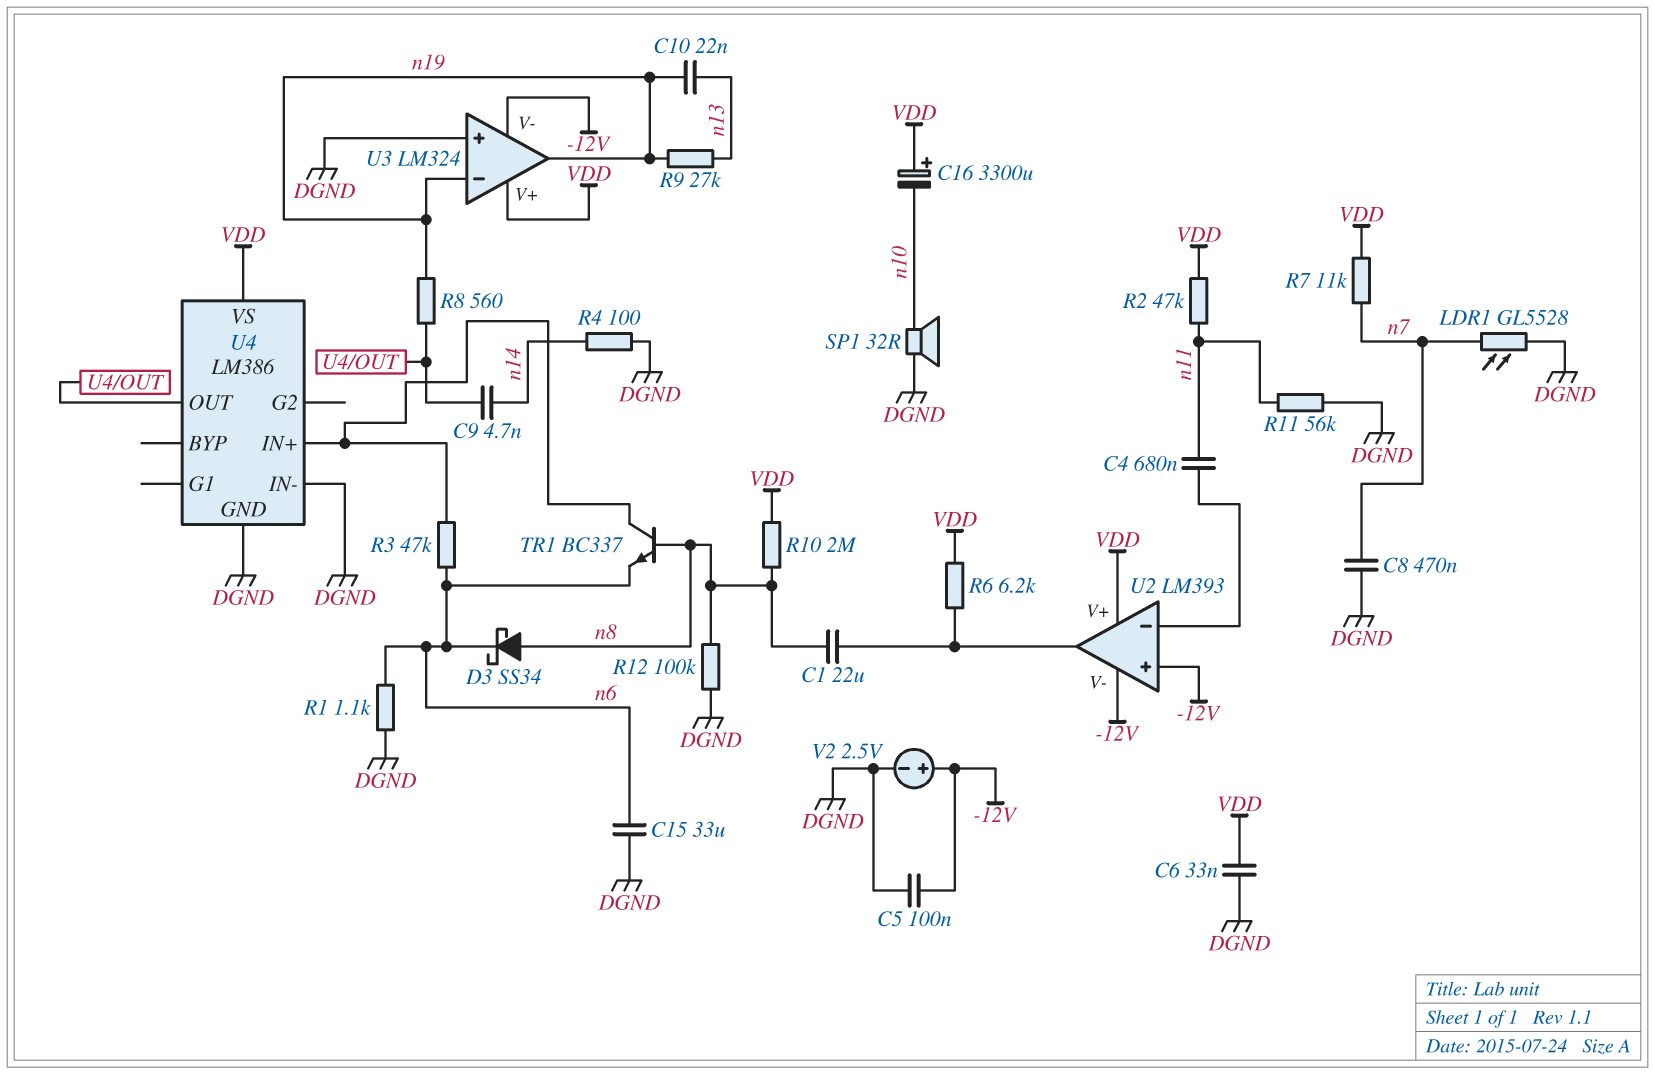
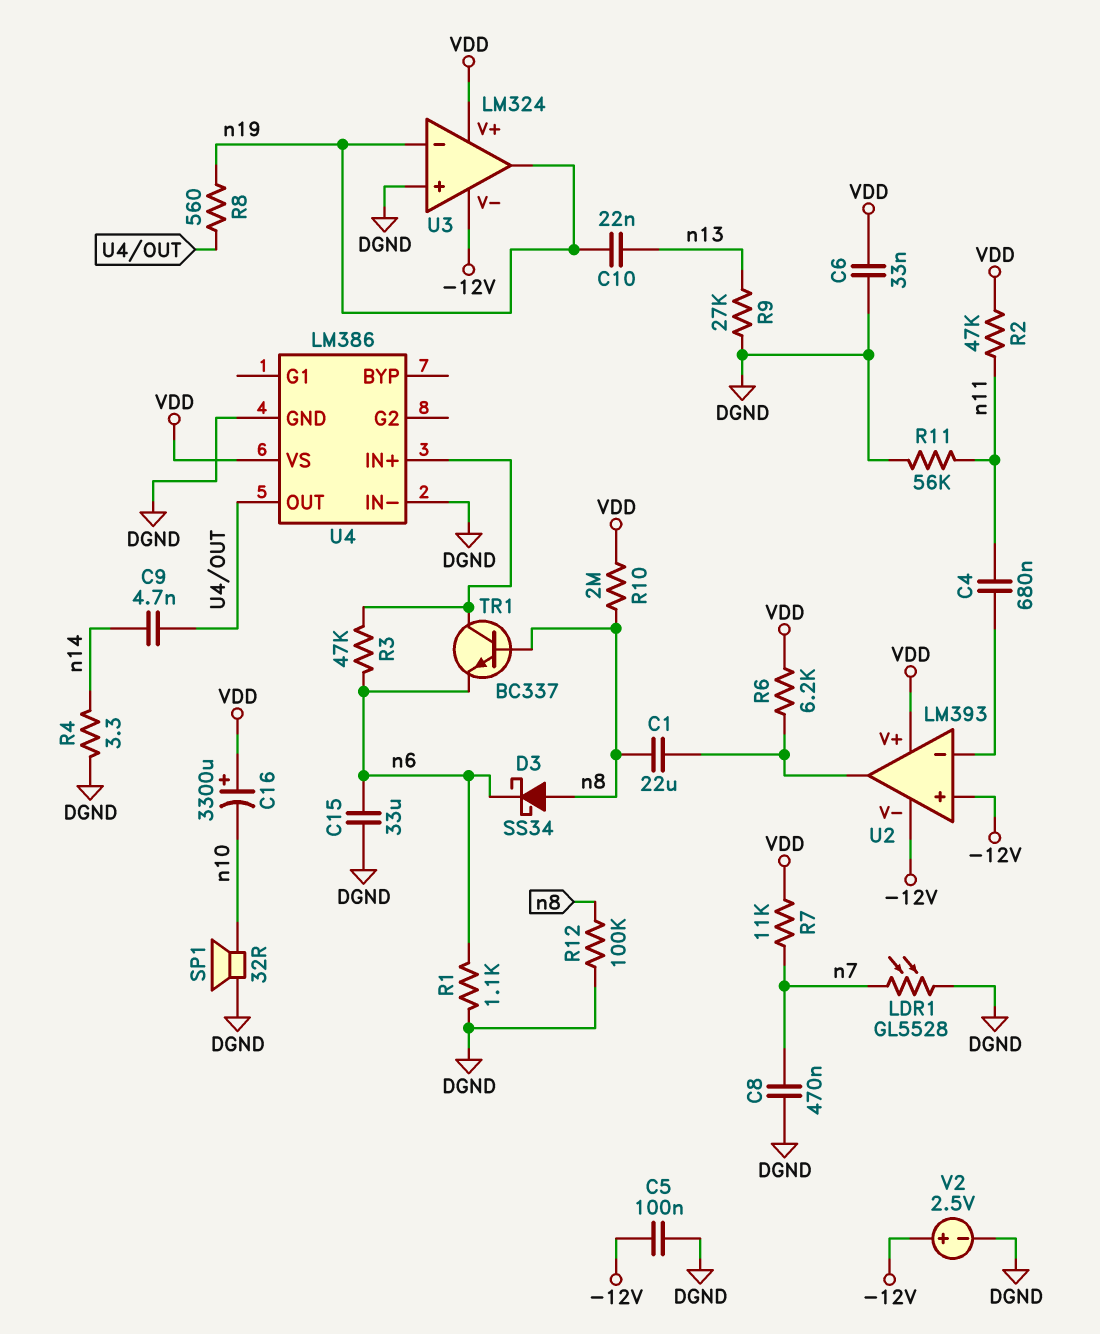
R4: 100 (DGND, n14) -> 3.3 (DGND, n14)
R9: 27k (n13, n19) -> 27k (DGND, n13)

